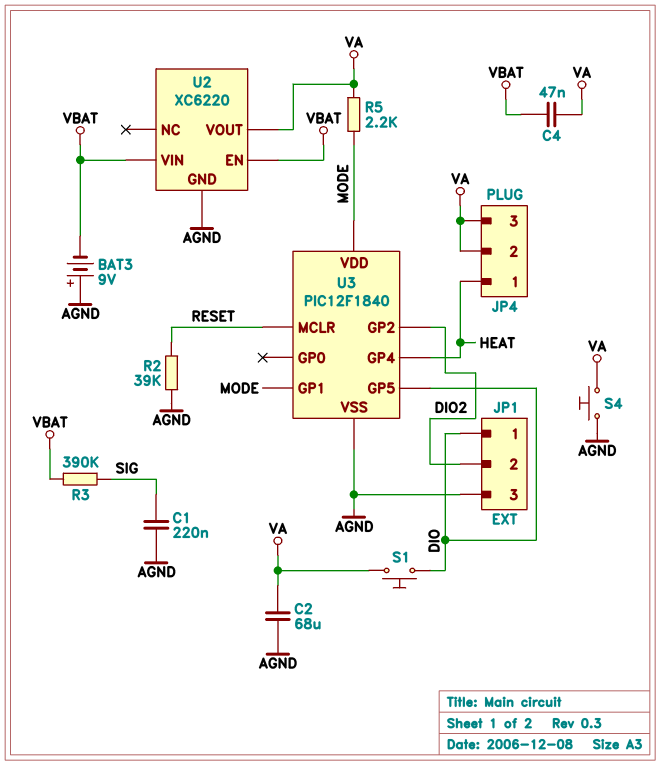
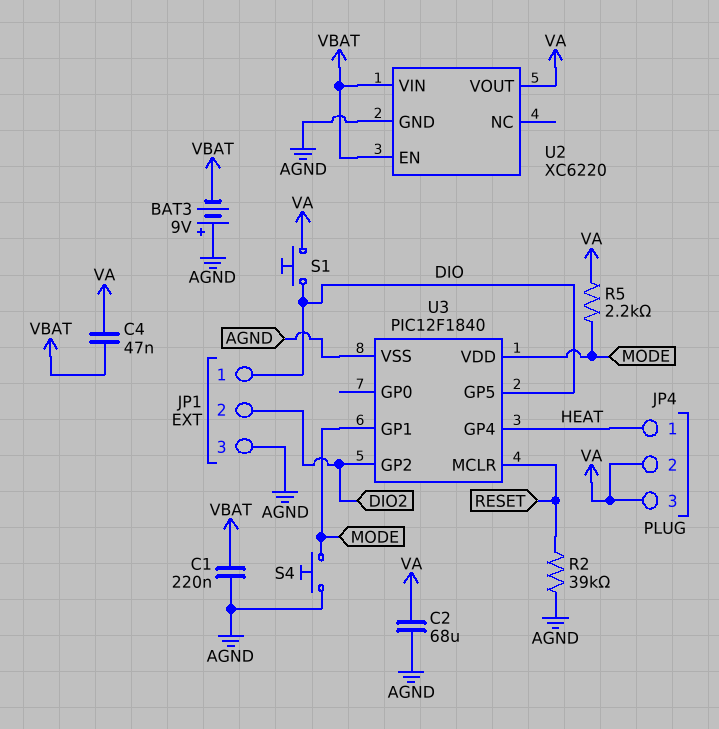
C1: 220nF (AGND, SIG) -> 220nF (AGND, VBAT)
R3: 390k (SIG, VBAT) -> none
S4: button (AGND, VA) -> button (AGND, MODE)

